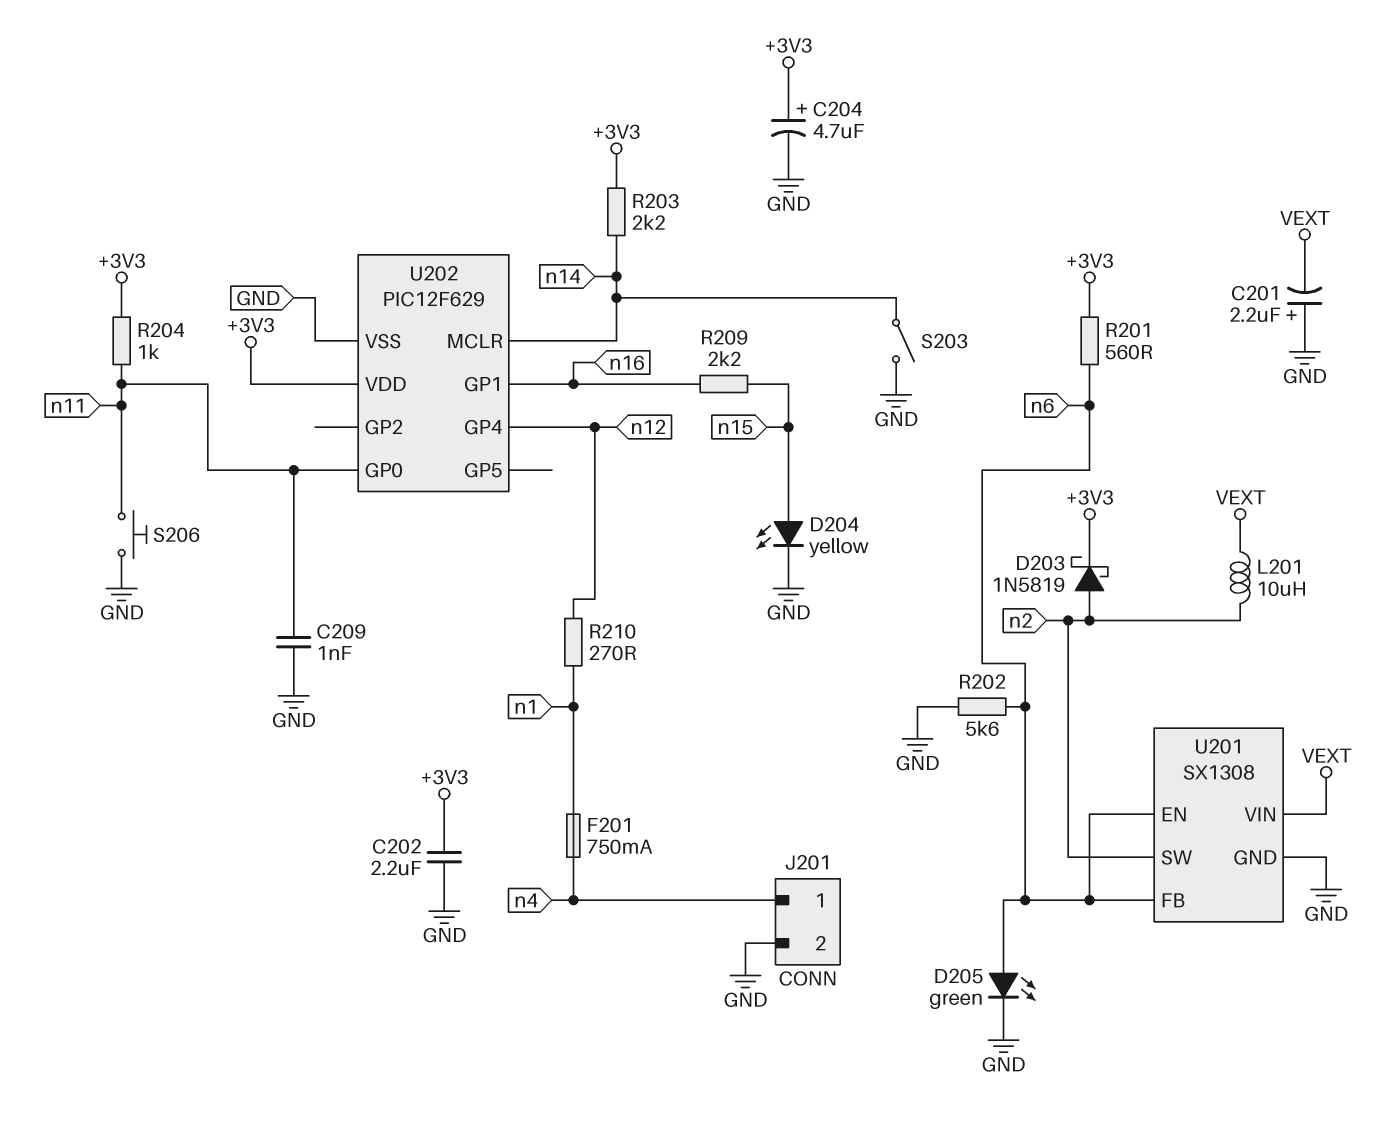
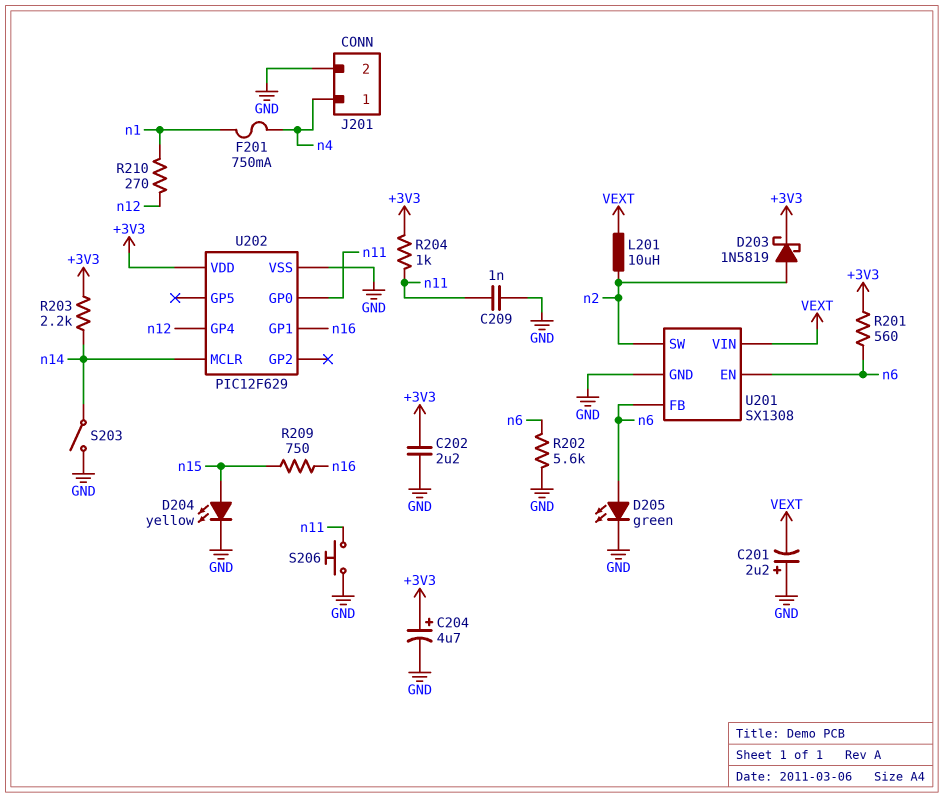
R209: 2.2k (n15, n16) -> 750 (n15, n16)

